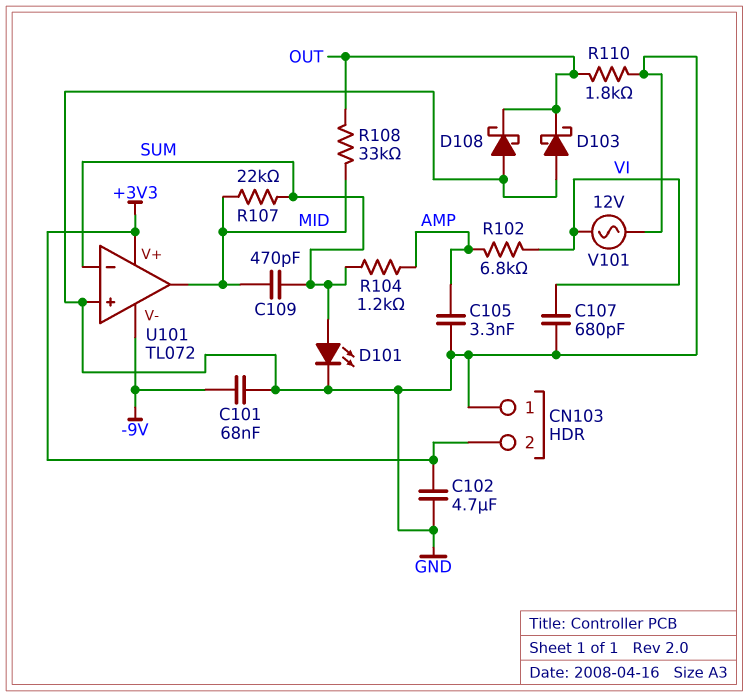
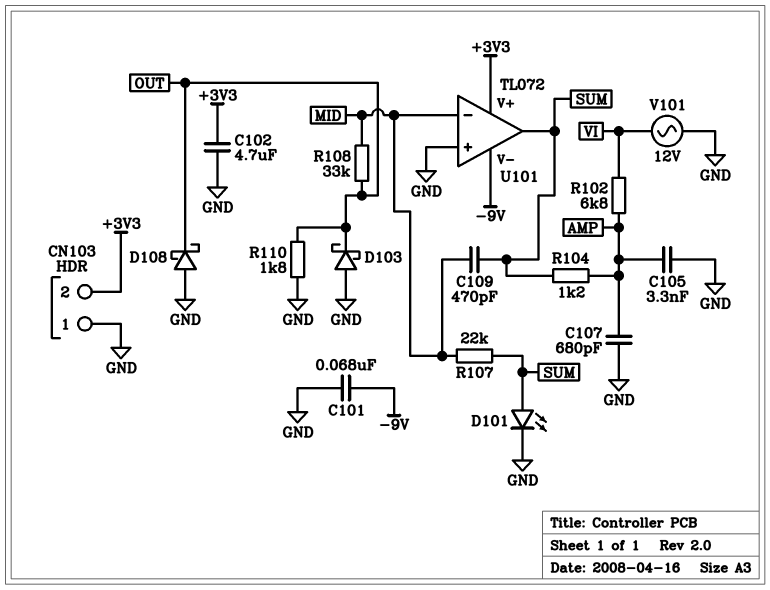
C107: 680pF (GND, VI) -> 680pF (AMP, GND)
U101 pin in-: SUM -> MID
U101 pin out: MID -> SUM

